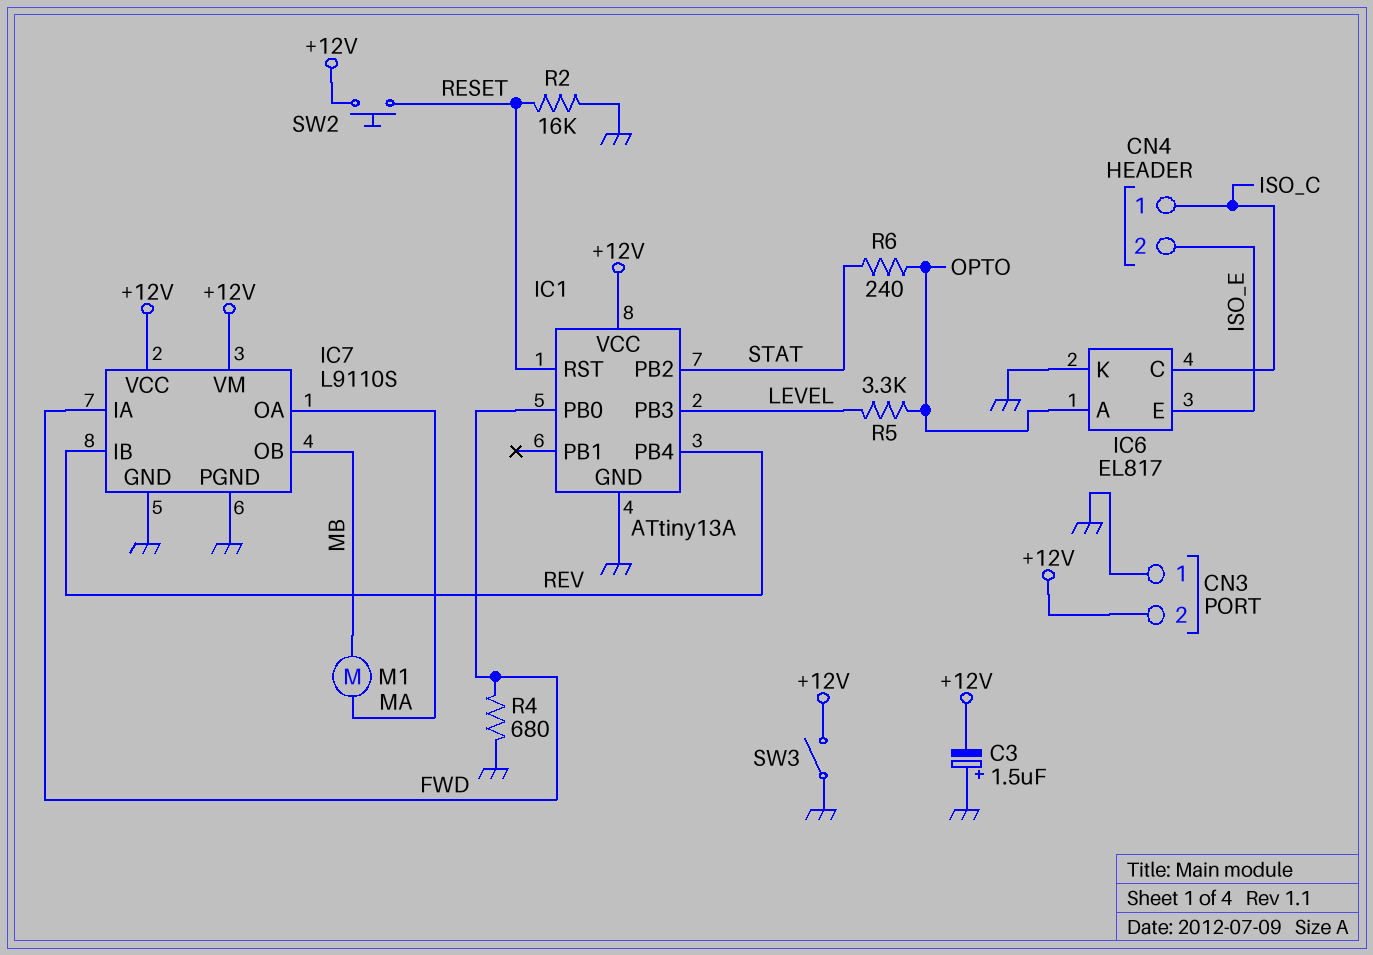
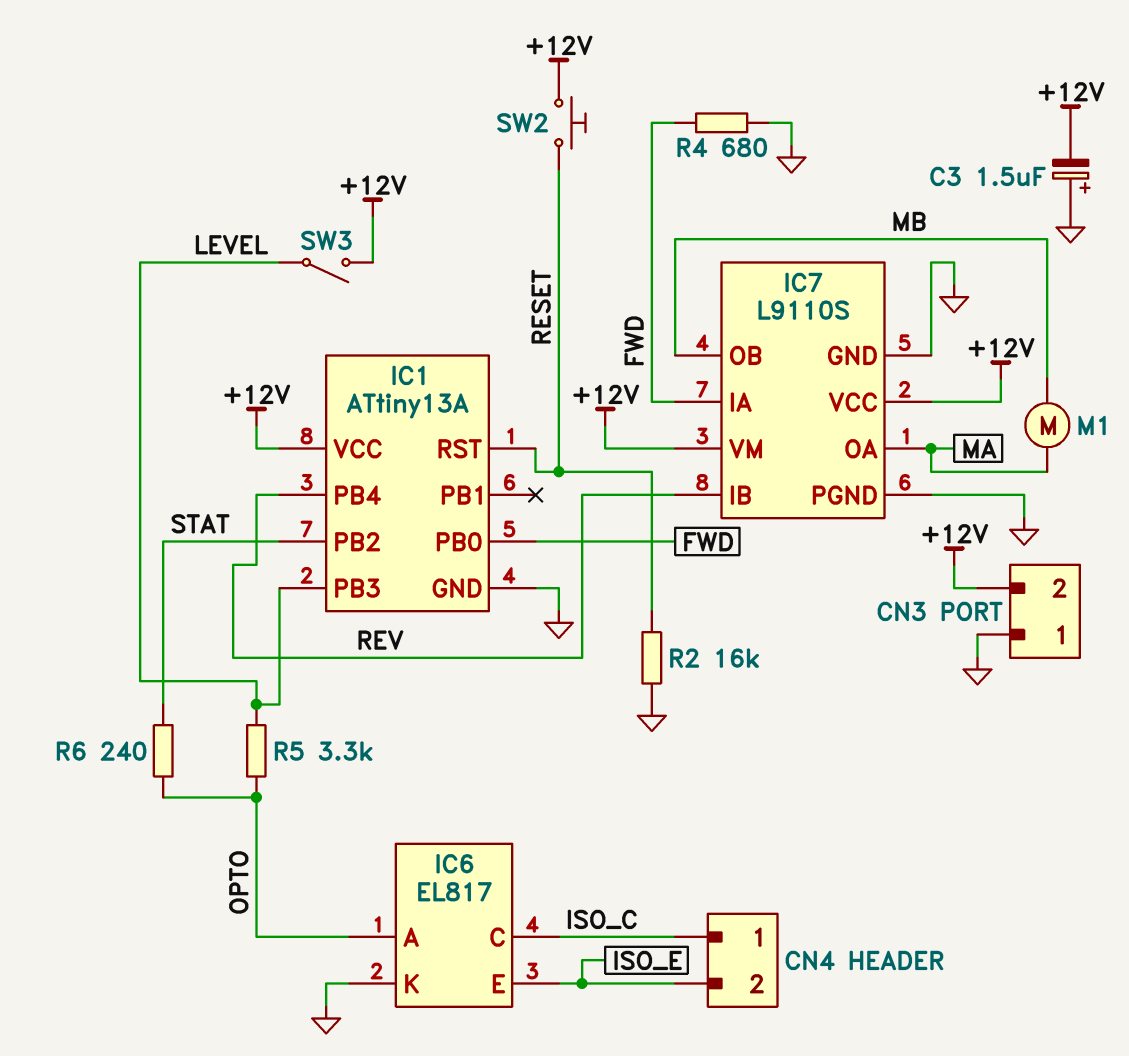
SW3: switch (+12V, GND) -> switch (+12V, LEVEL)

